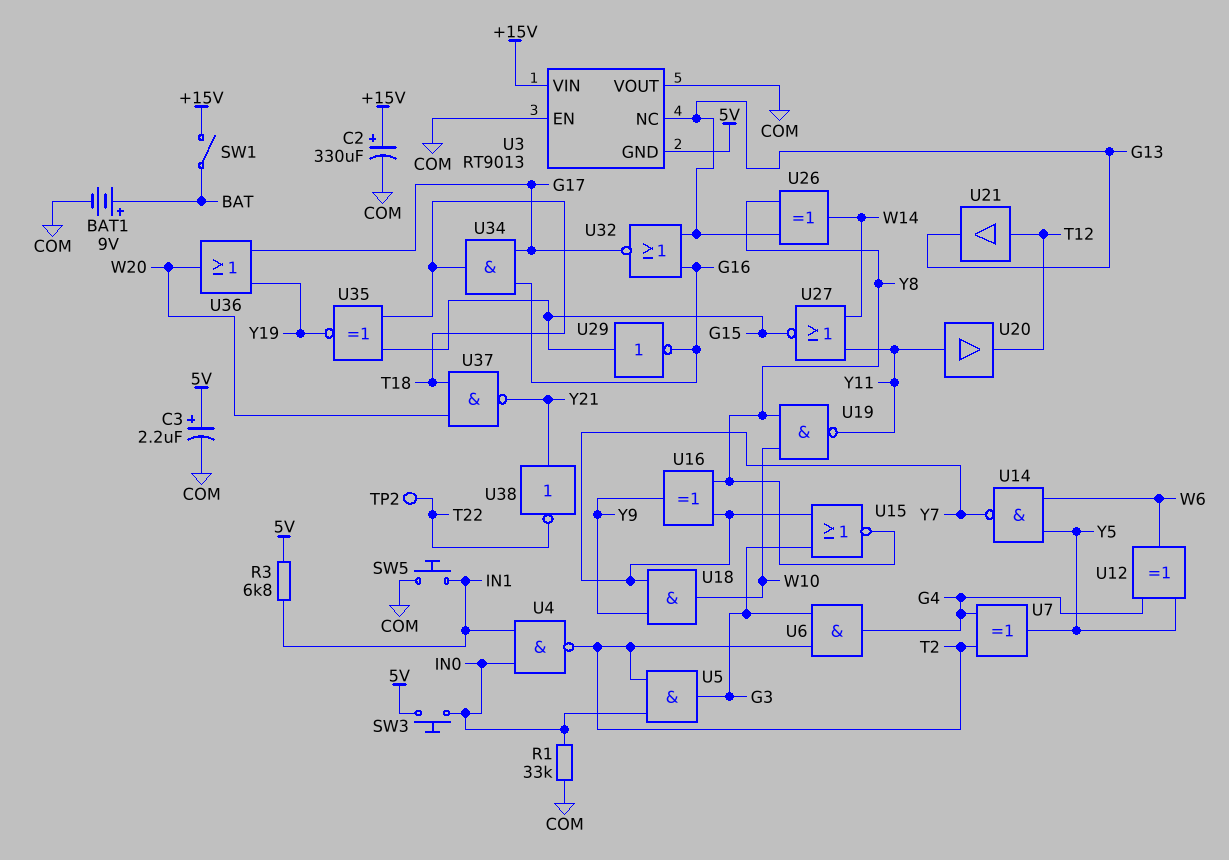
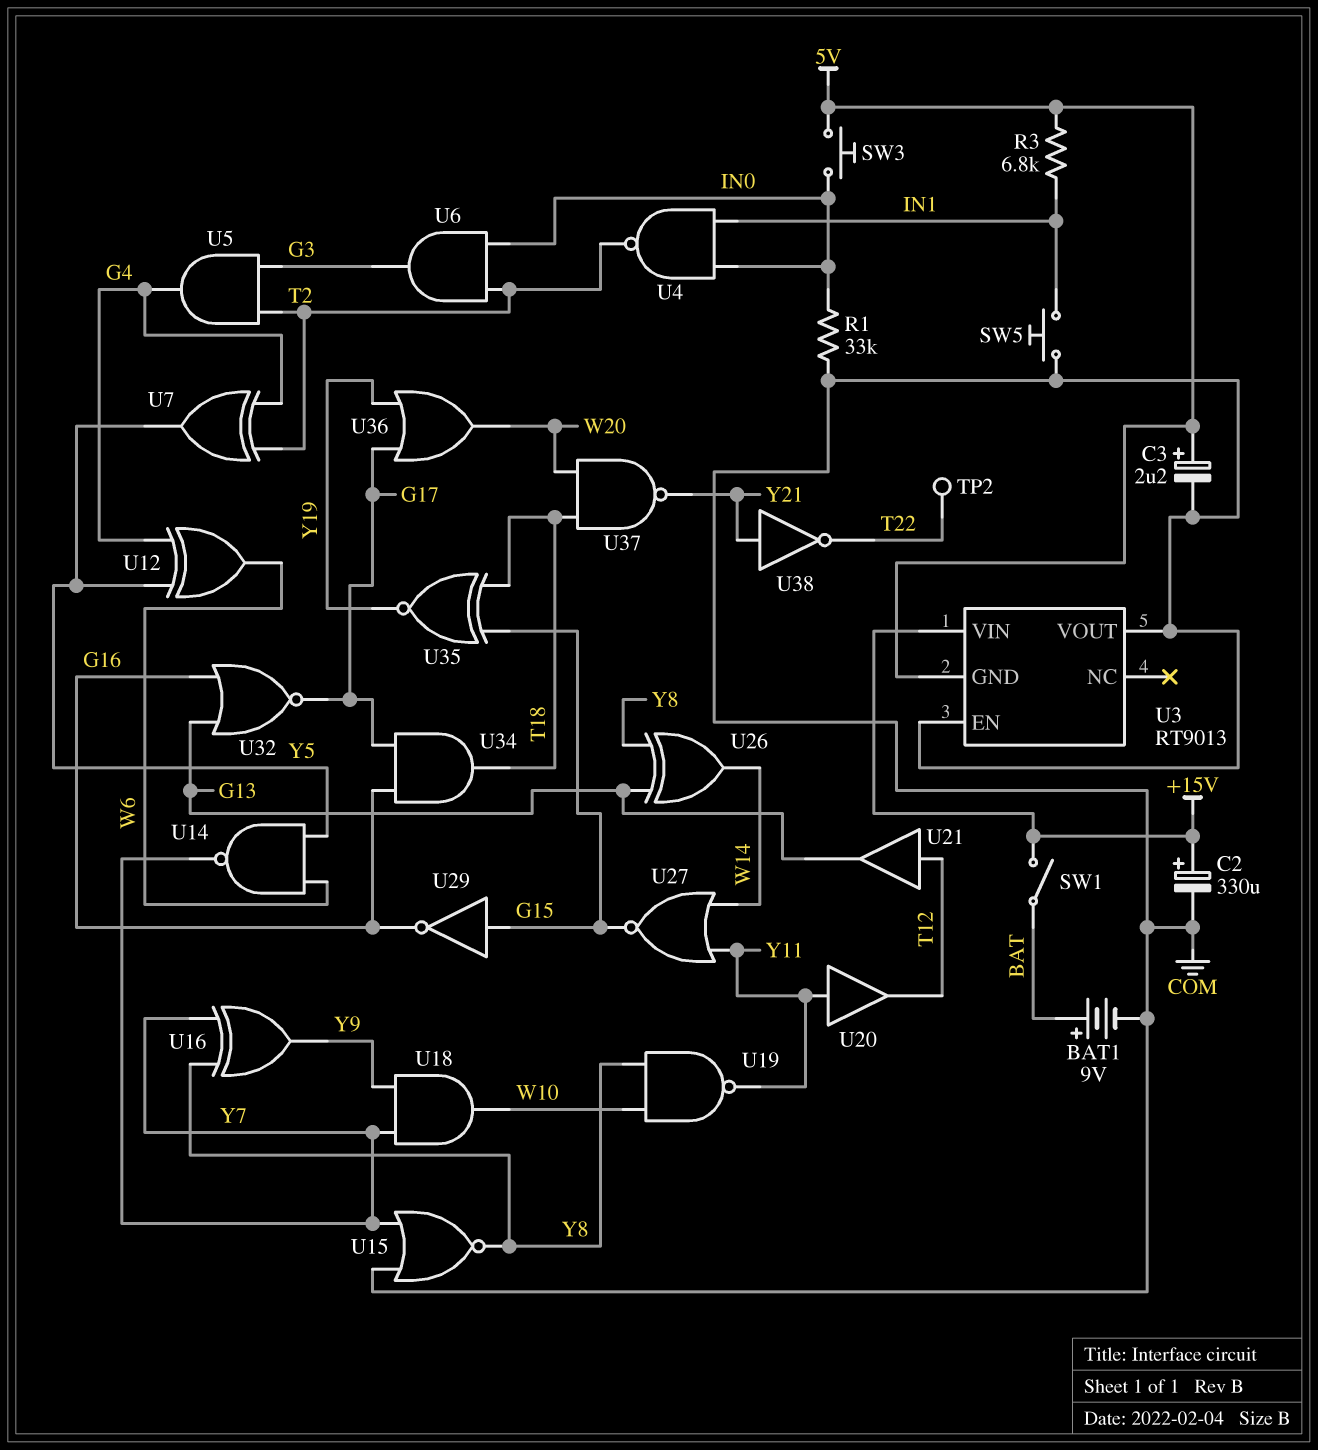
U3 pin NC: G13 -> none
U5: AND (in IN0, in T2, out G3) -> AND (in G3, in T2, out G4)
U6: AND (in G3, in T2, out G4) -> AND (in IN0, in T2, out G3)
U15: NOR (in G3, in Y7, out Y8) -> NOR (in COM, in Y7, out Y8)

